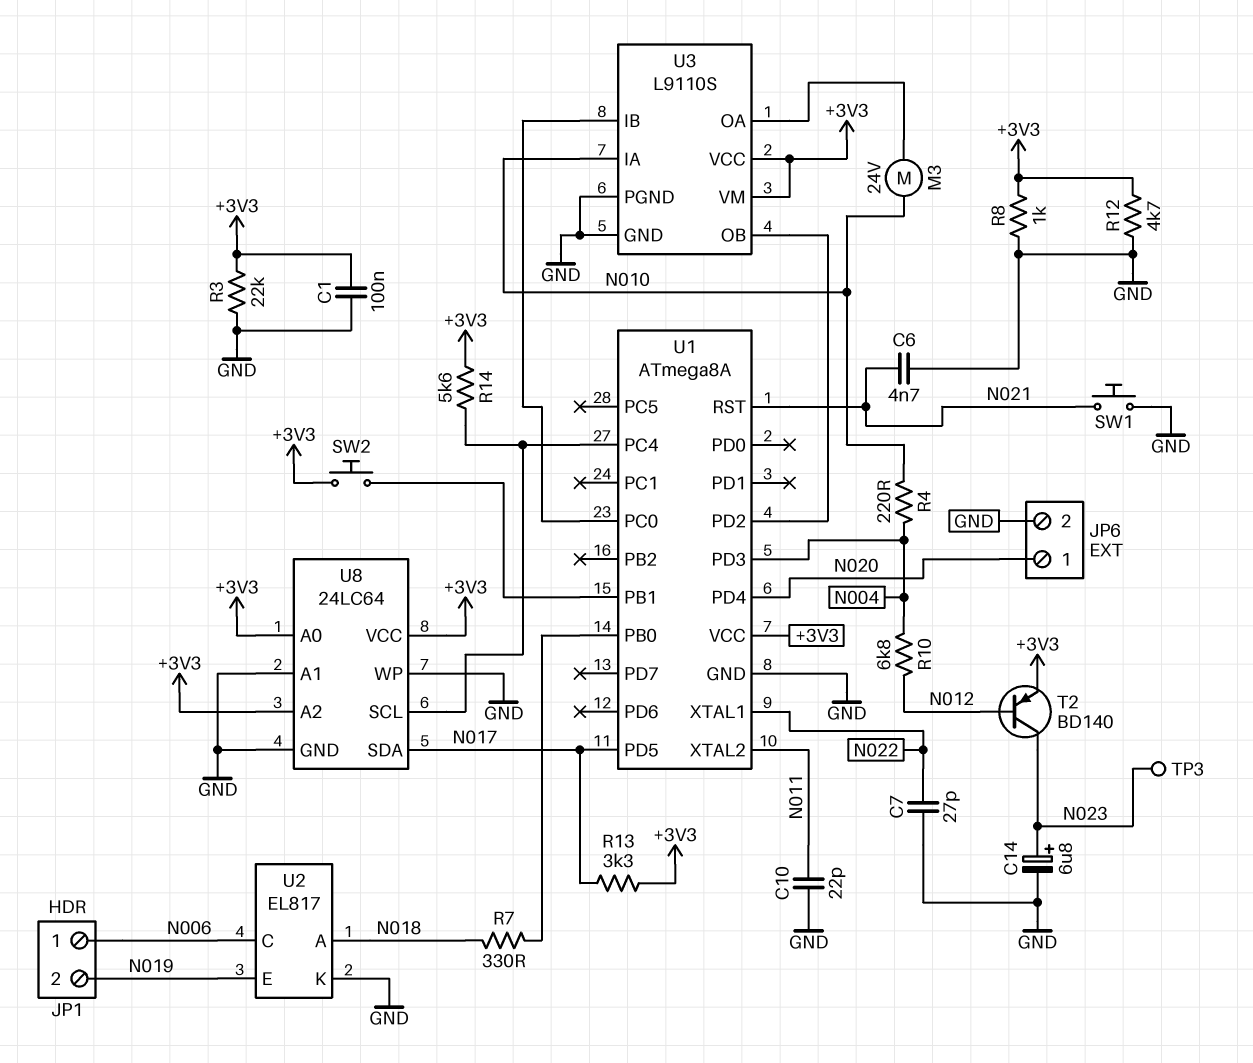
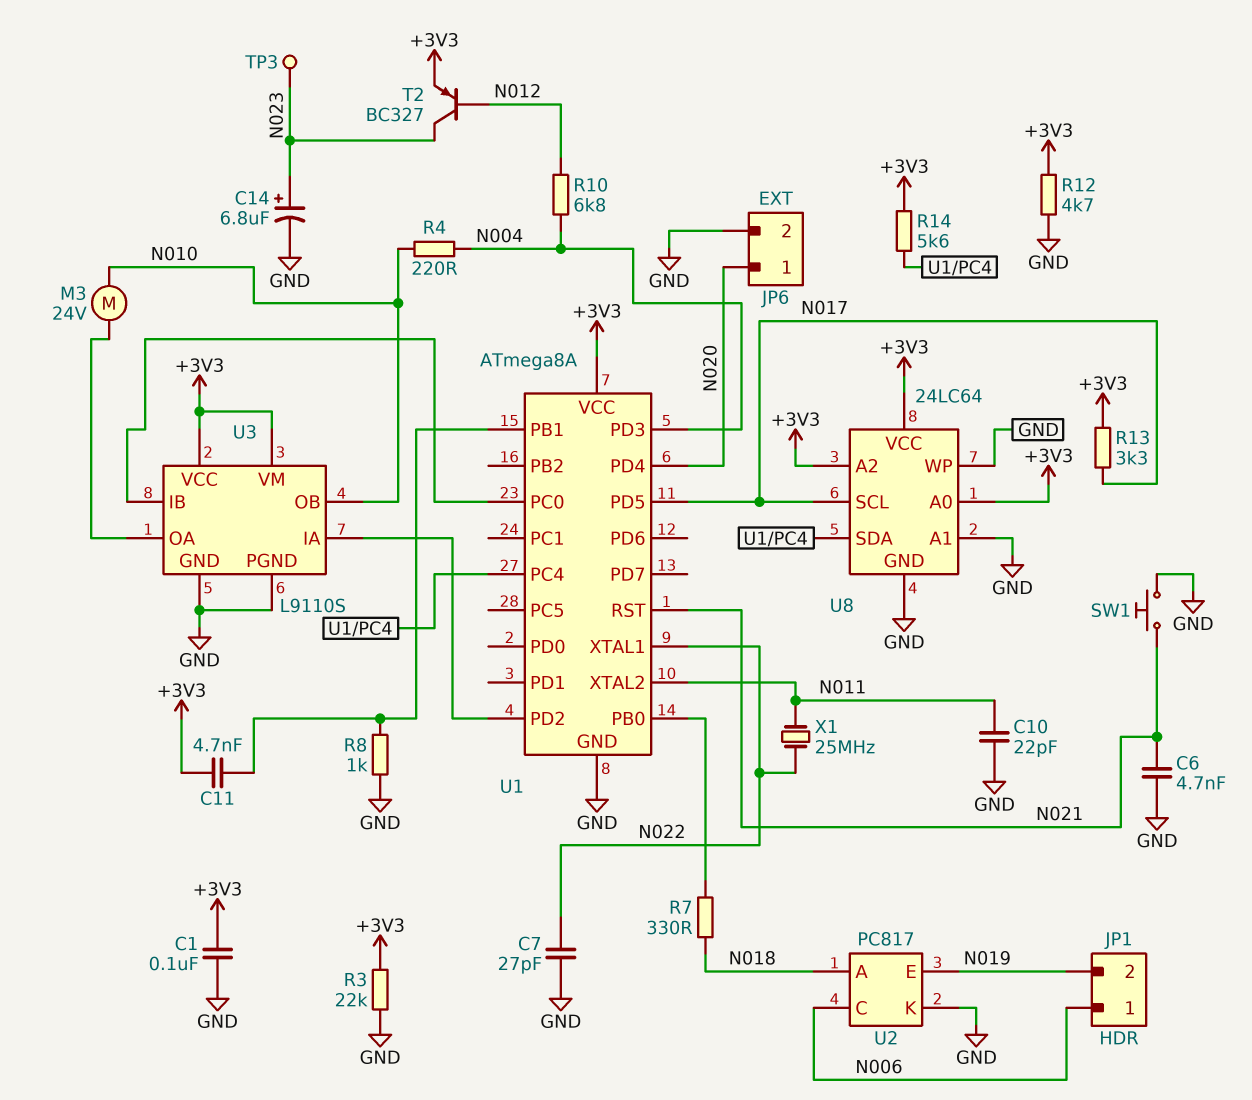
C11: none -> 4.7nF (+3V3, U1/PB1)
R8: 1k (+3V3, GND) -> 1k (GND, U1/PB1)
SW2: button (+3V3, U1/PB1) -> none
T2: PNP BD140 (B N012, C N023, E +3V3) -> PNP BC327 (B N012, C N023, E +3V3)
U2: EL817 -> PC817
U3 pin IA: N010 -> U1/PD2
U3 pin OB: U1/PD2 -> N010
U8 pin SCL: U1/PC4 -> N017
U8 pin SDA: N017 -> U1/PC4
X1: none -> 25MHz (N011, N022)

